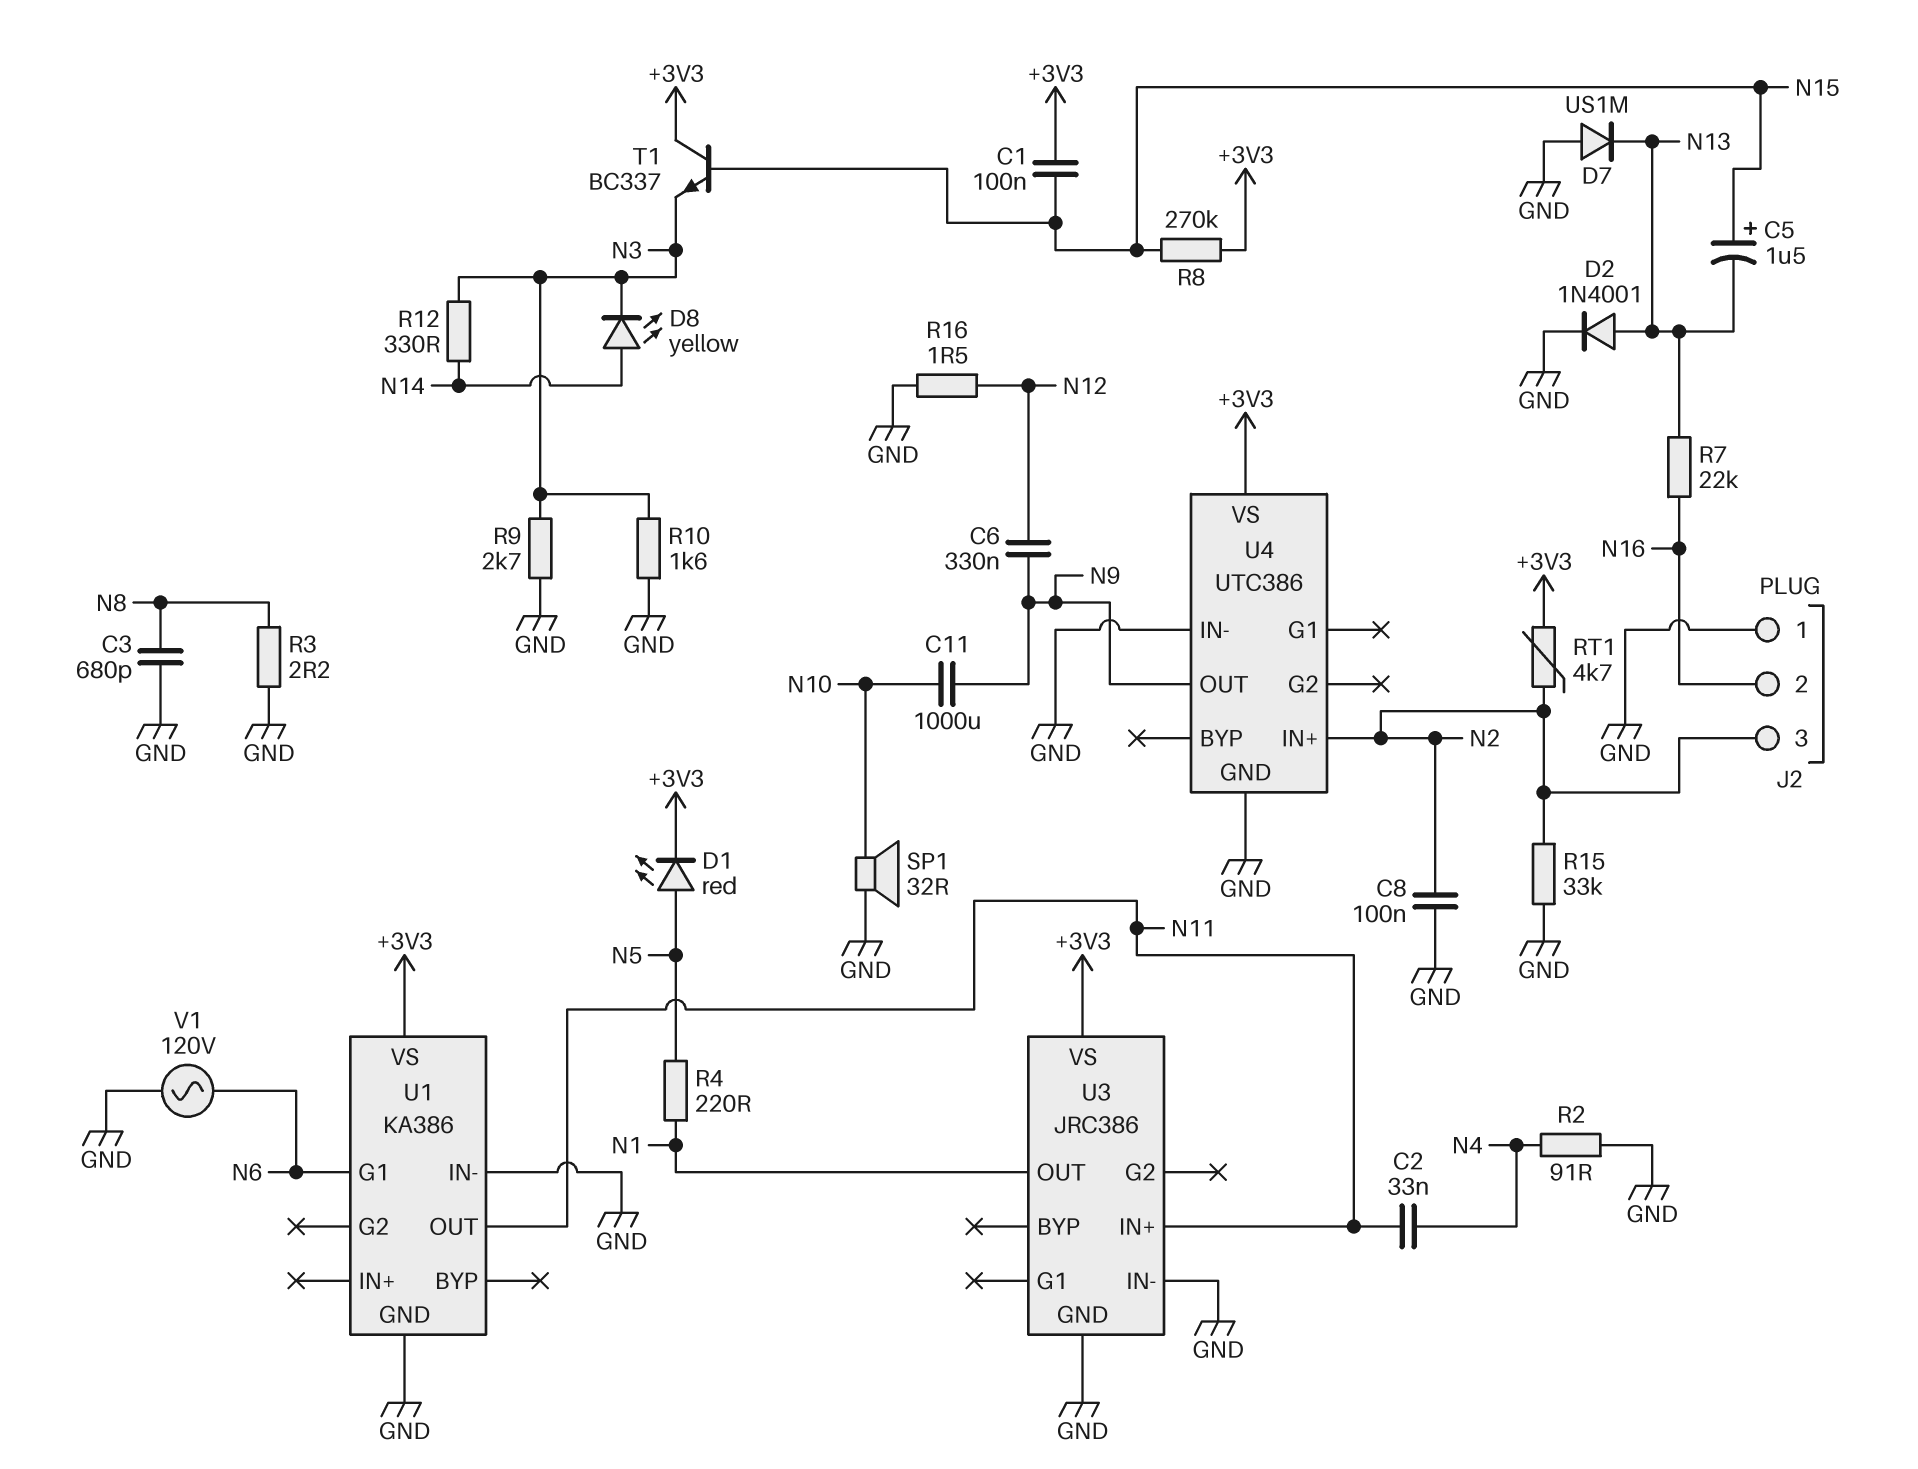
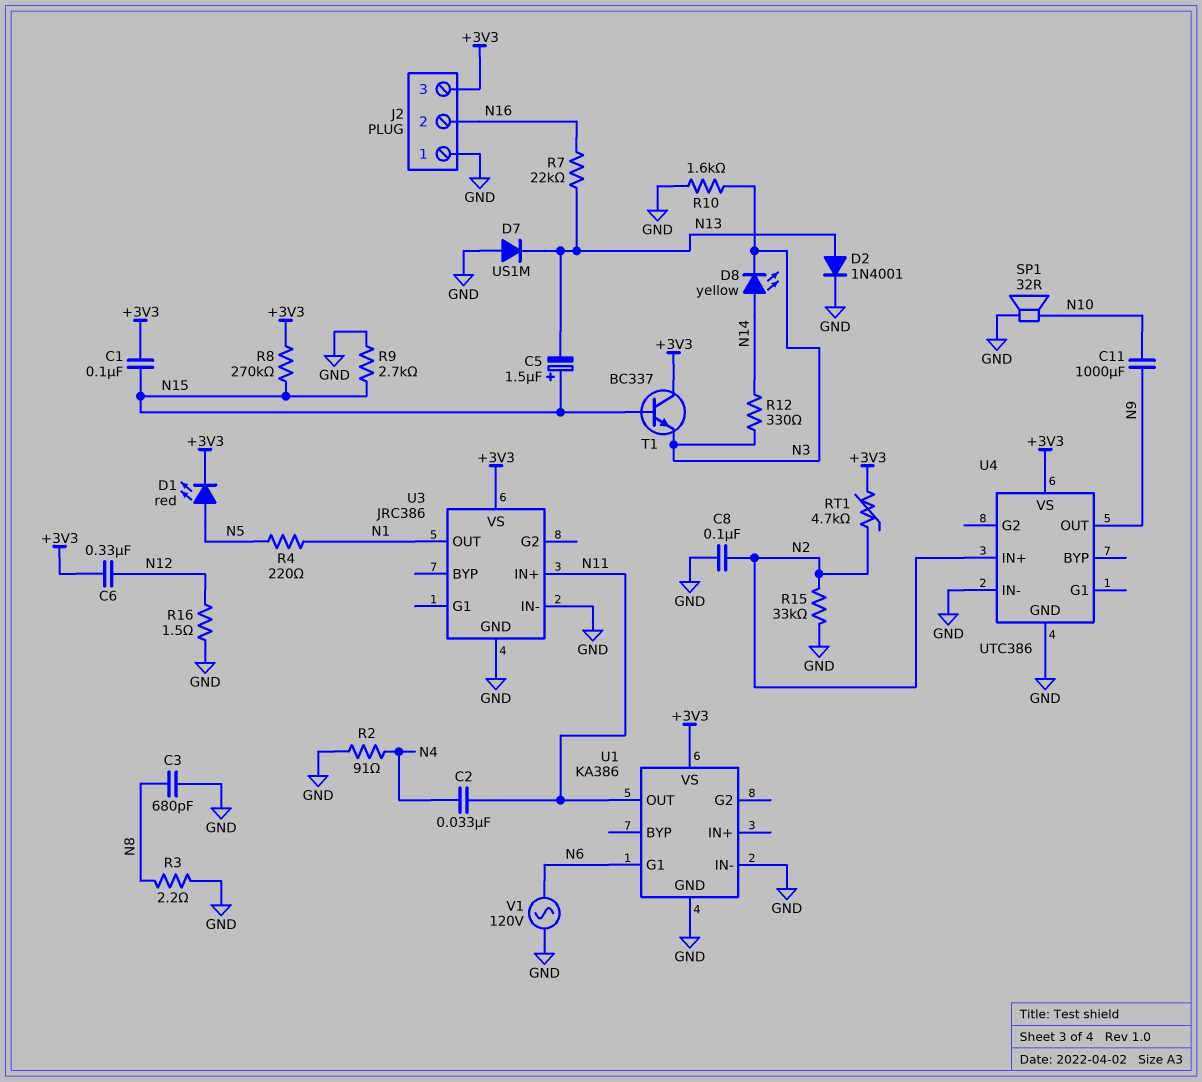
C6: 330nF (N9, N12) -> 330nF (+3V3, N12)
J2 pin 3: N2 -> +3V3
R9: 2.7k (GND, N3) -> 2.7k (GND, N15)

